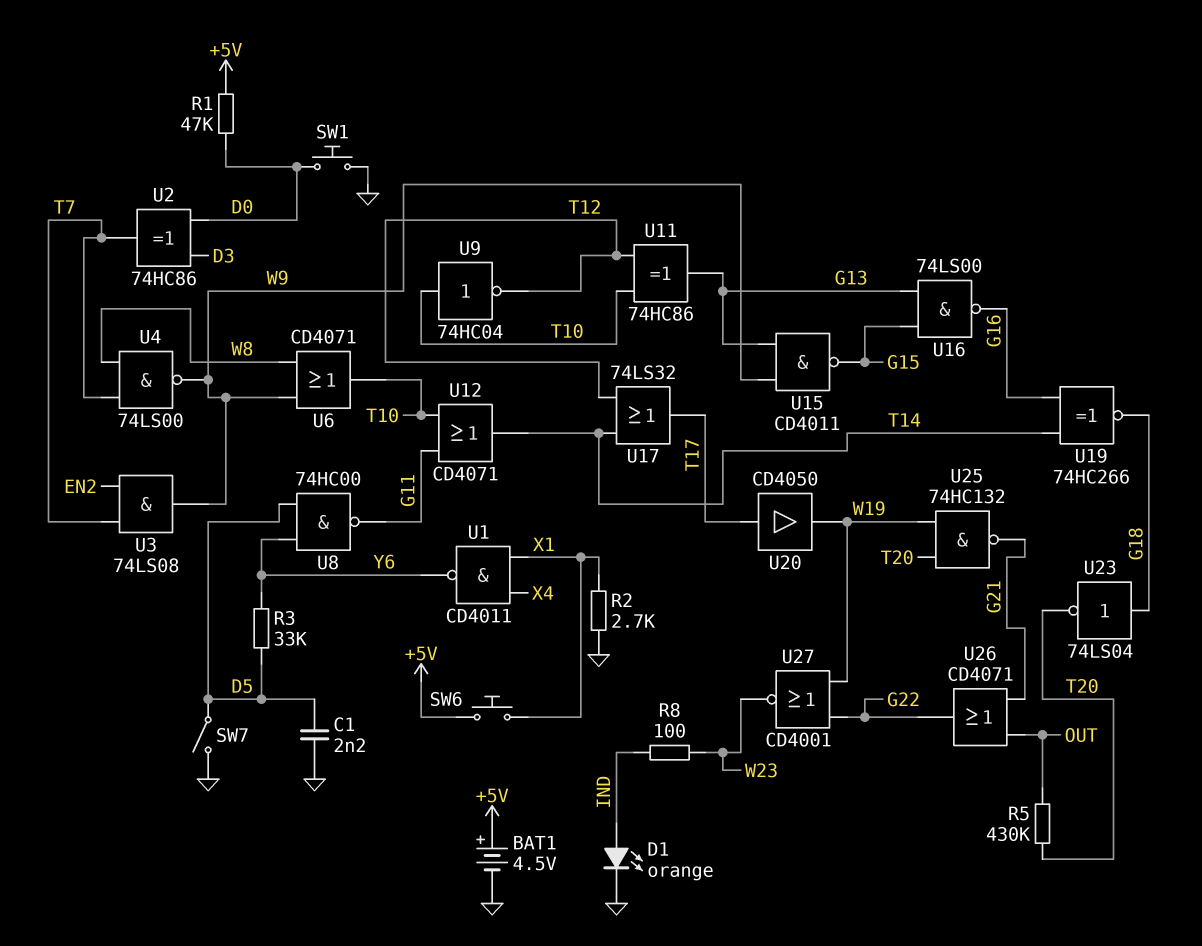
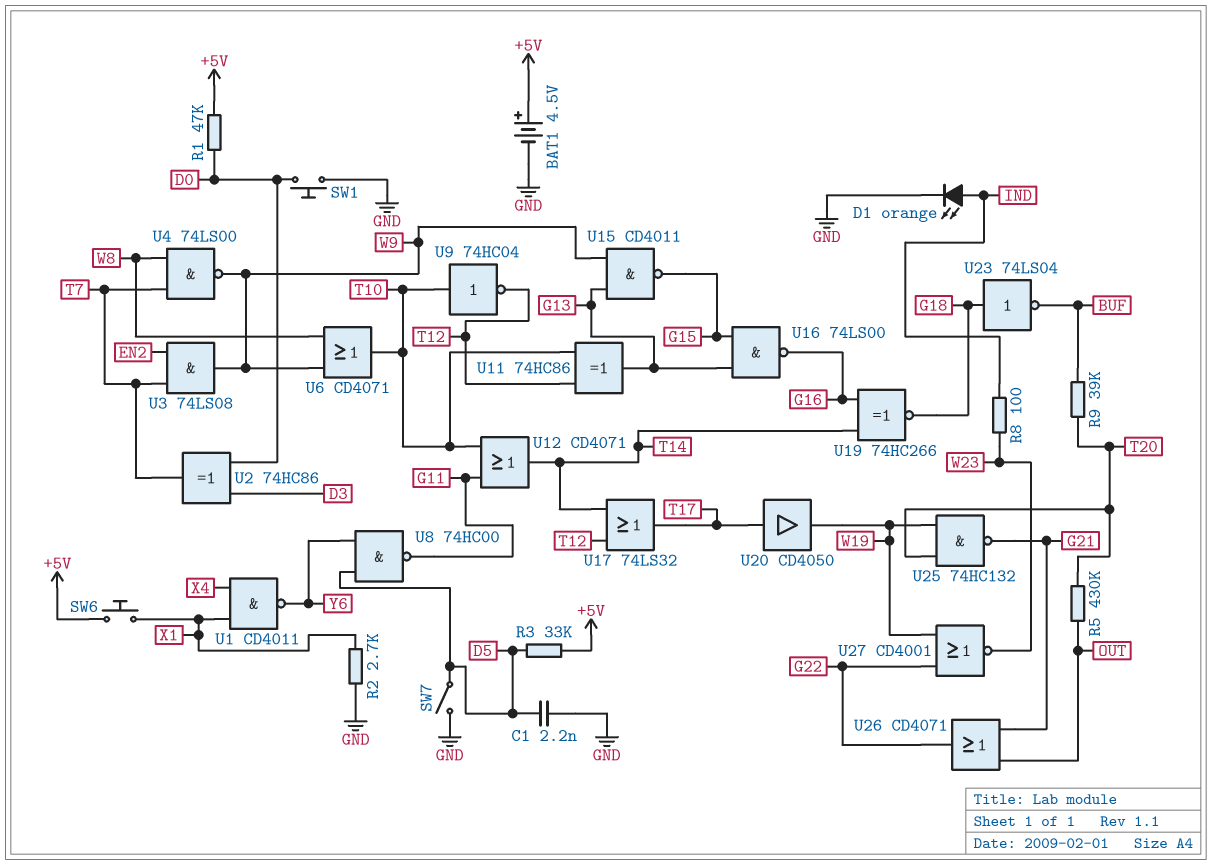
R3: 33k (D5, Y6) -> 33k (+5V, D5)
R9: none -> 39k (BUF, T20)
U23: NOT 74LS04 (in G18, out T20) -> NOT 74LS04 (in G18, out BUF)

